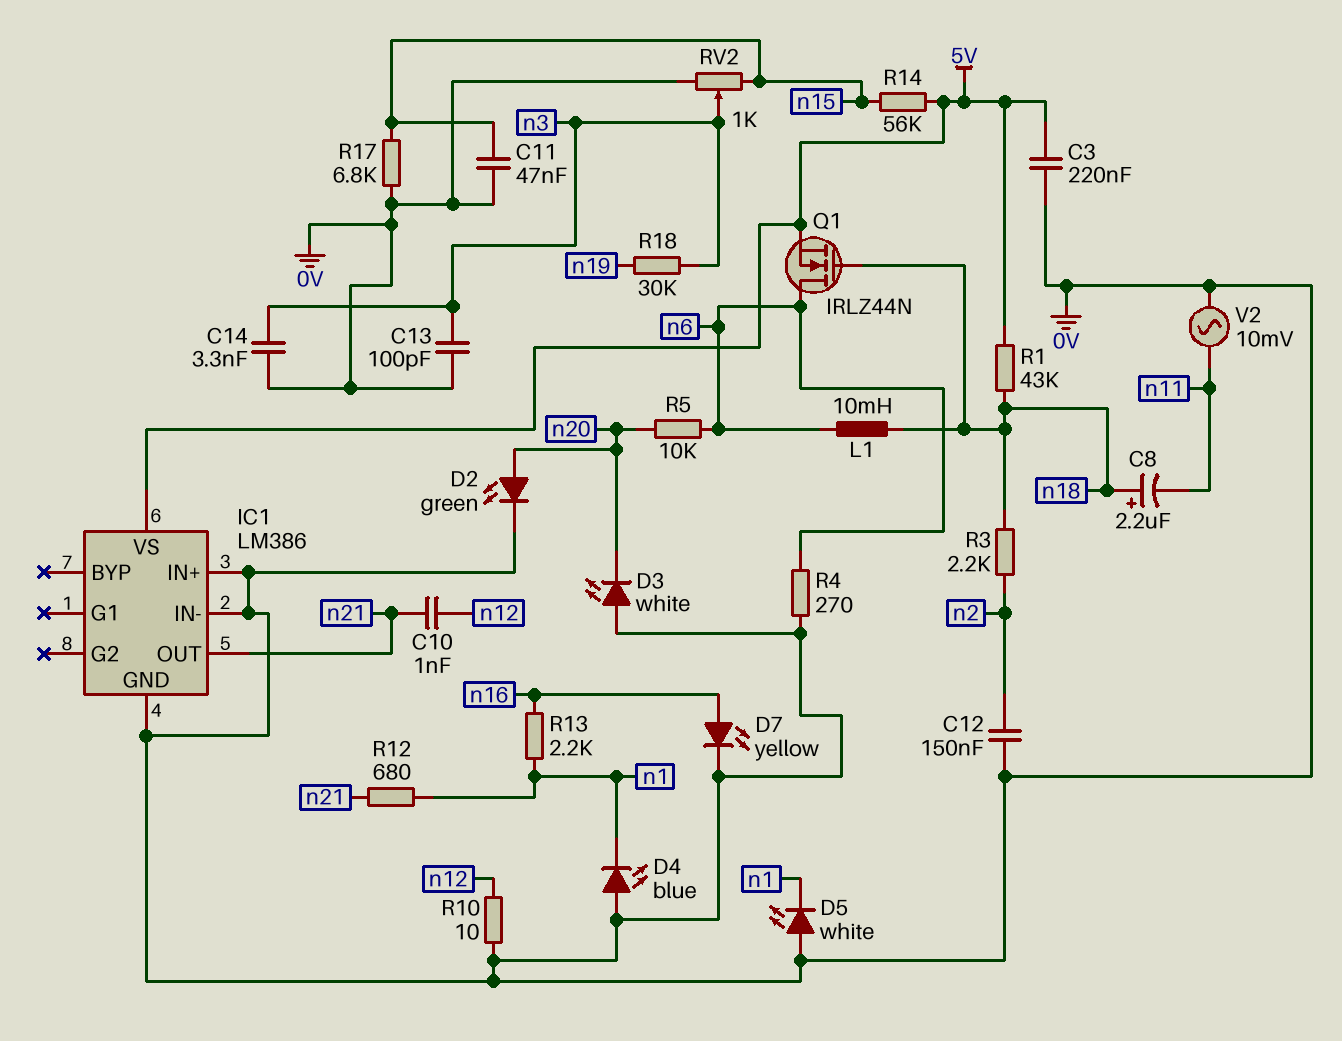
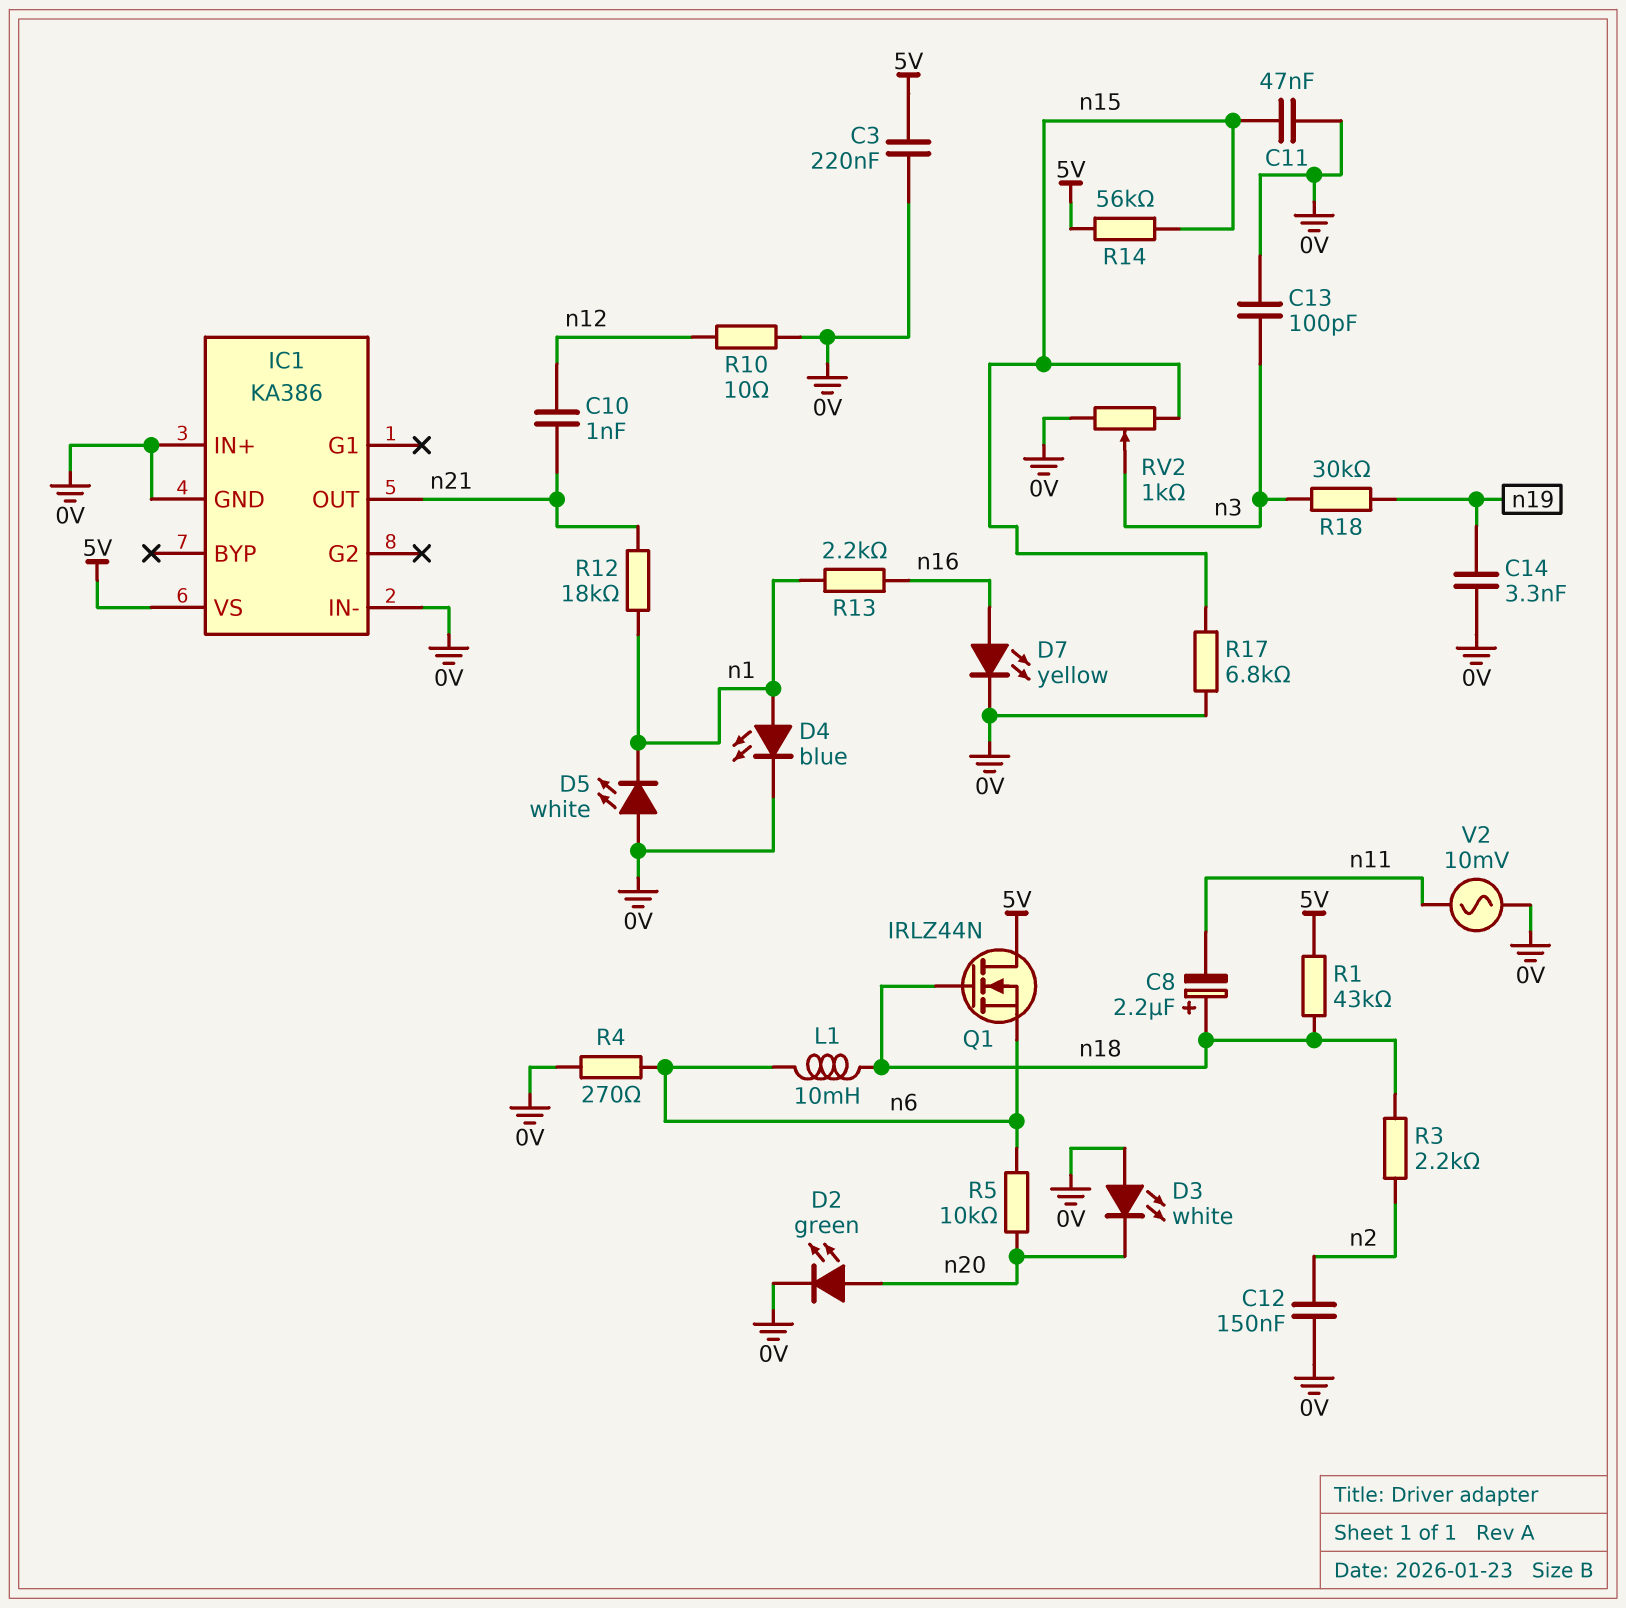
C14: 3.3nF (0V, n3) -> 3.3nF (0V, n19)
D4: LED blue (A 0V, K n1) -> LED blue (A n1, K 0V)
IC1: LM386 -> KA386
Q1: NMOS IRLZ44N (G n18, D n6, S 5V) -> NMOS IRLZ44N (G n18, D 5V, S n6)
R12: 680 (n1, n21) -> 18k (n1, n21)

